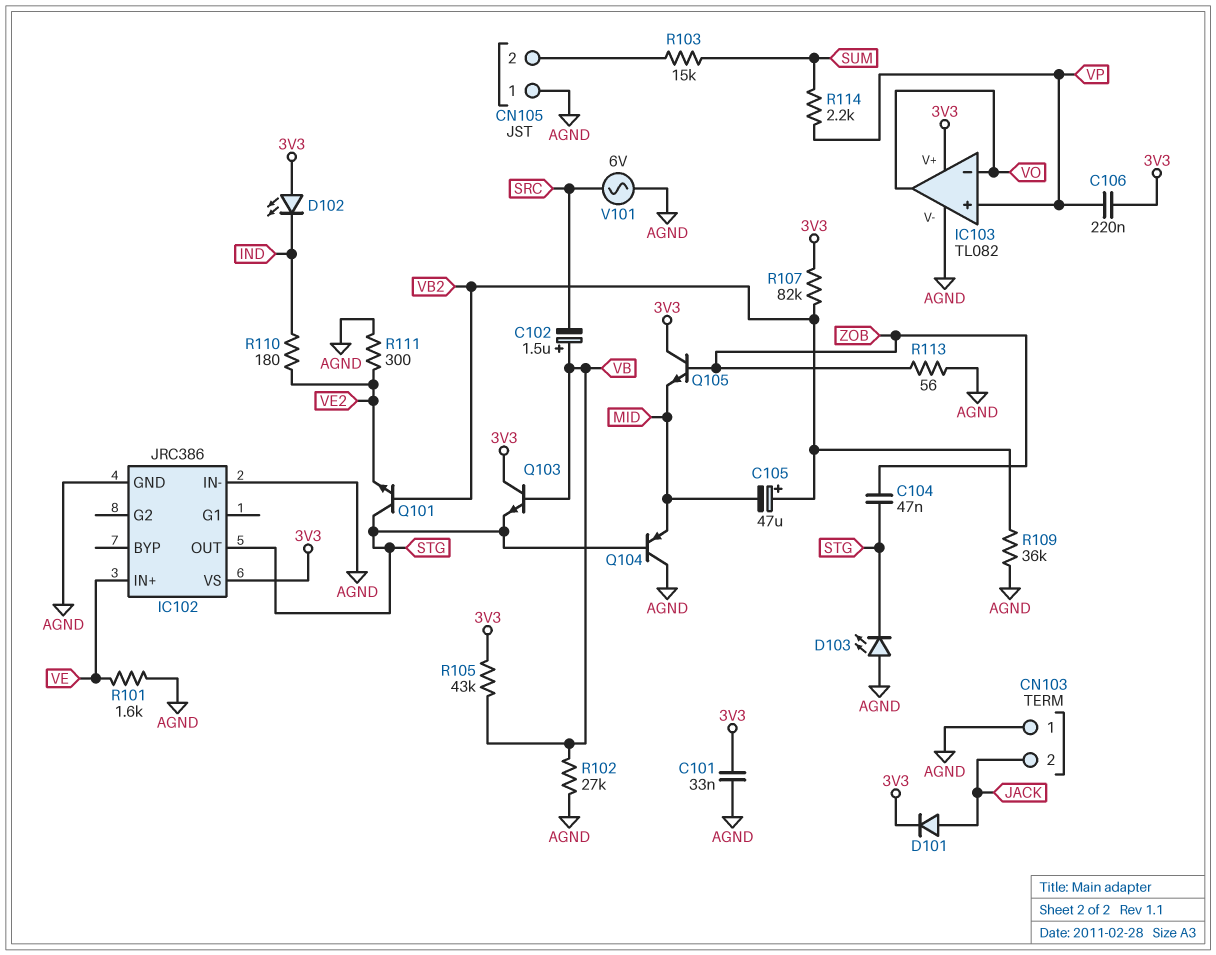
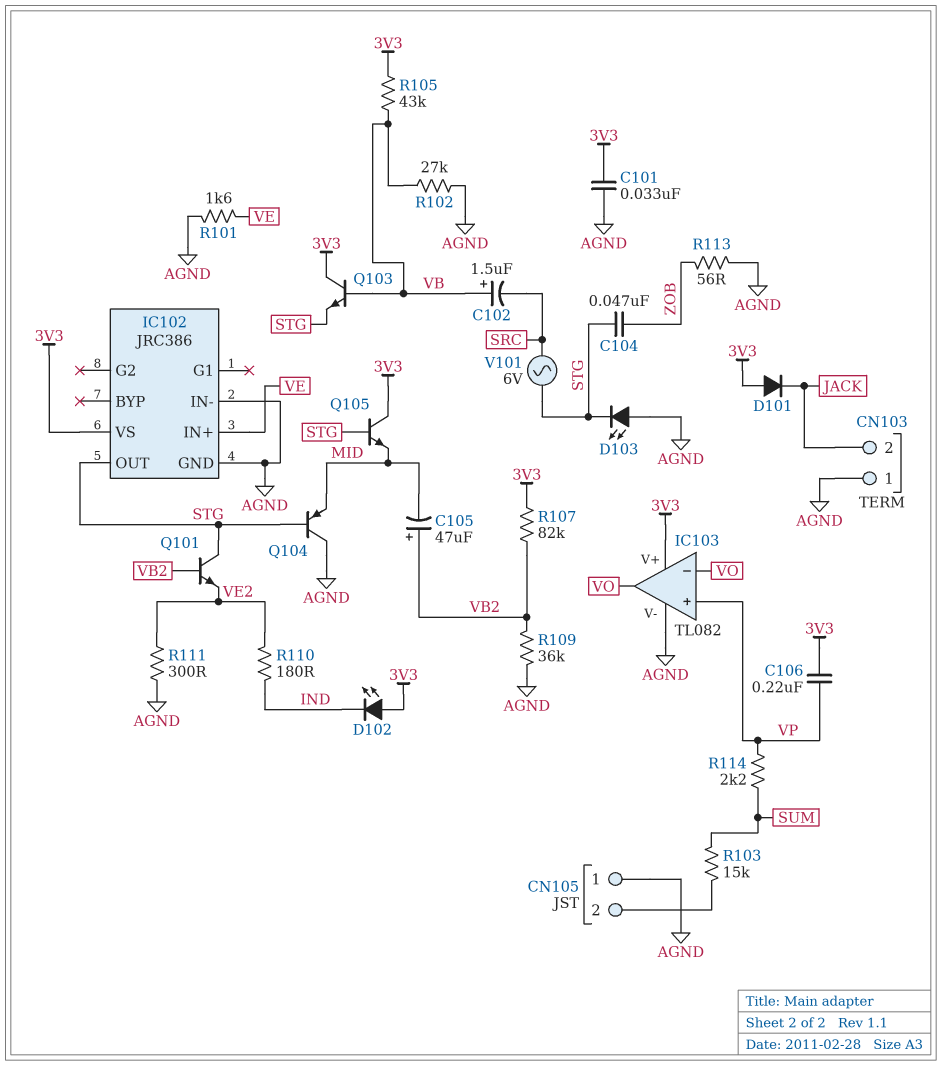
D101: diode (A JACK, K 3V3) -> diode (A 3V3, K JACK)
Q105: NPN (B ZOB, C 3V3, E MID) -> NPN (B STG, C 3V3, E MID)
V101: AC 6V (AGND, SRC) -> AC 6V (SRC, STG)

